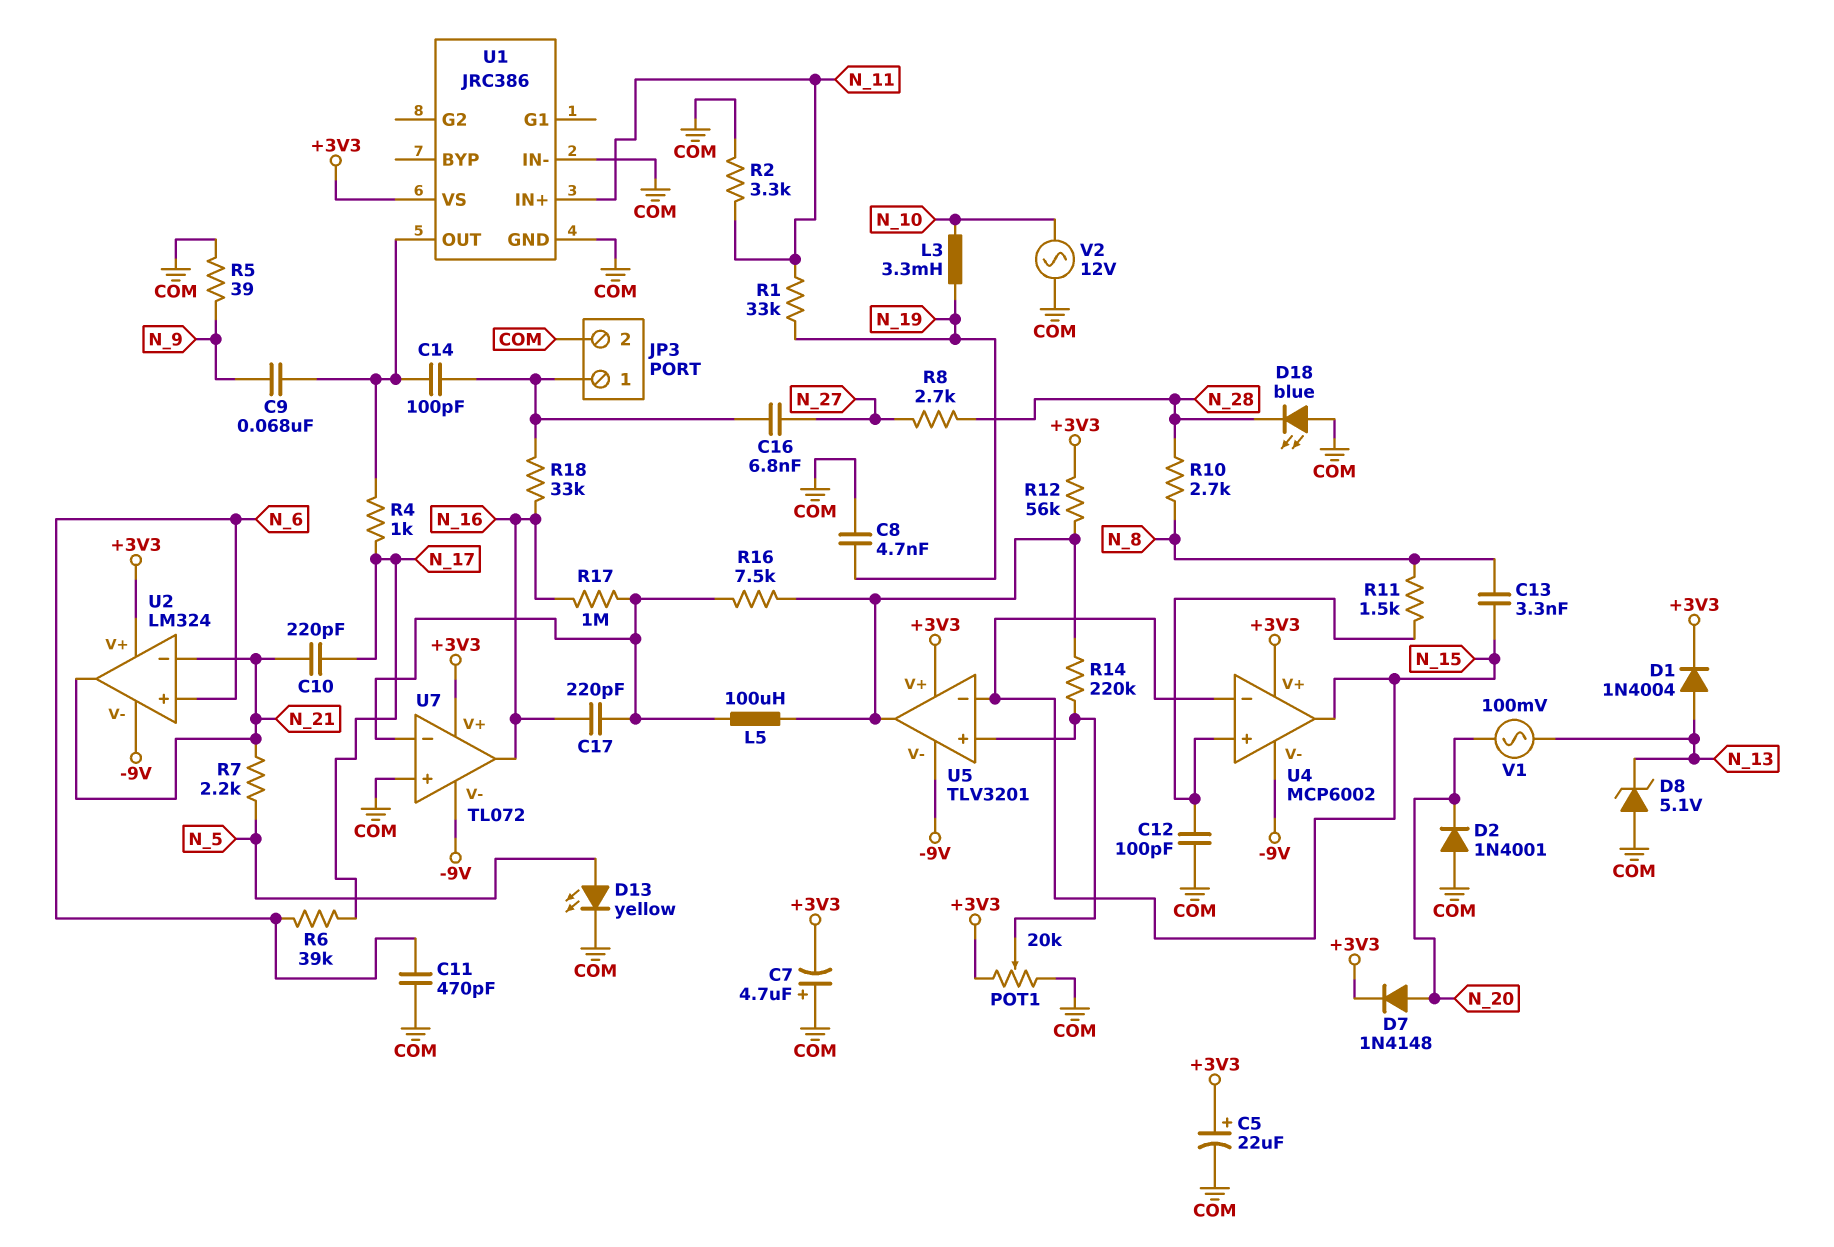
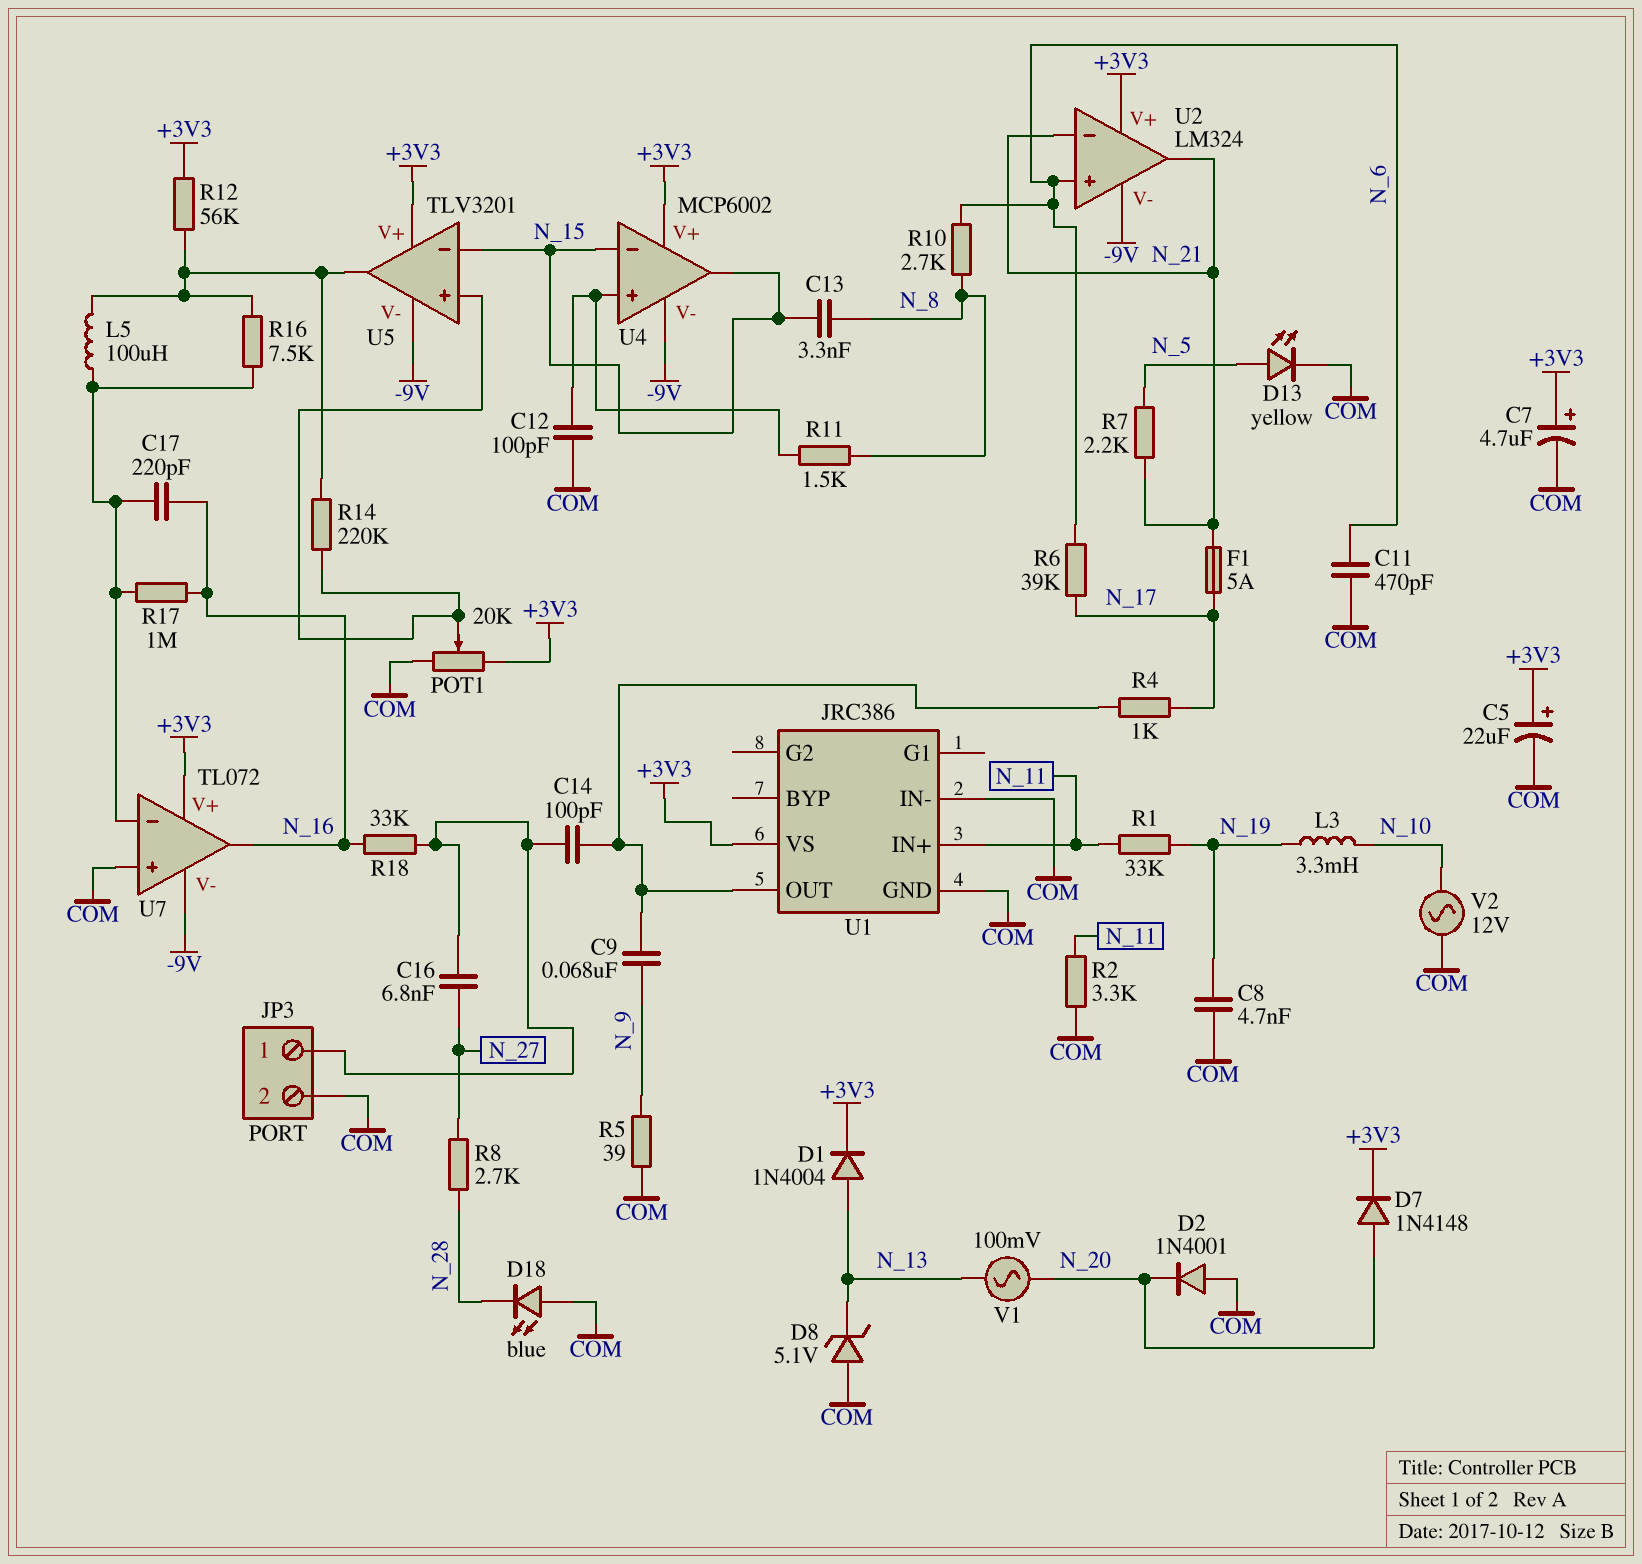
C7: 4.7uF (plus COM, minus +3V3) -> 4.7uF (plus +3V3, minus COM)
C10: 220pF (N_17, N_21) -> none
F1: none -> 5A (N_17, N_21)
R10: 2.7k (N_8, N_28) -> 2.7k (N_6, N_8)

